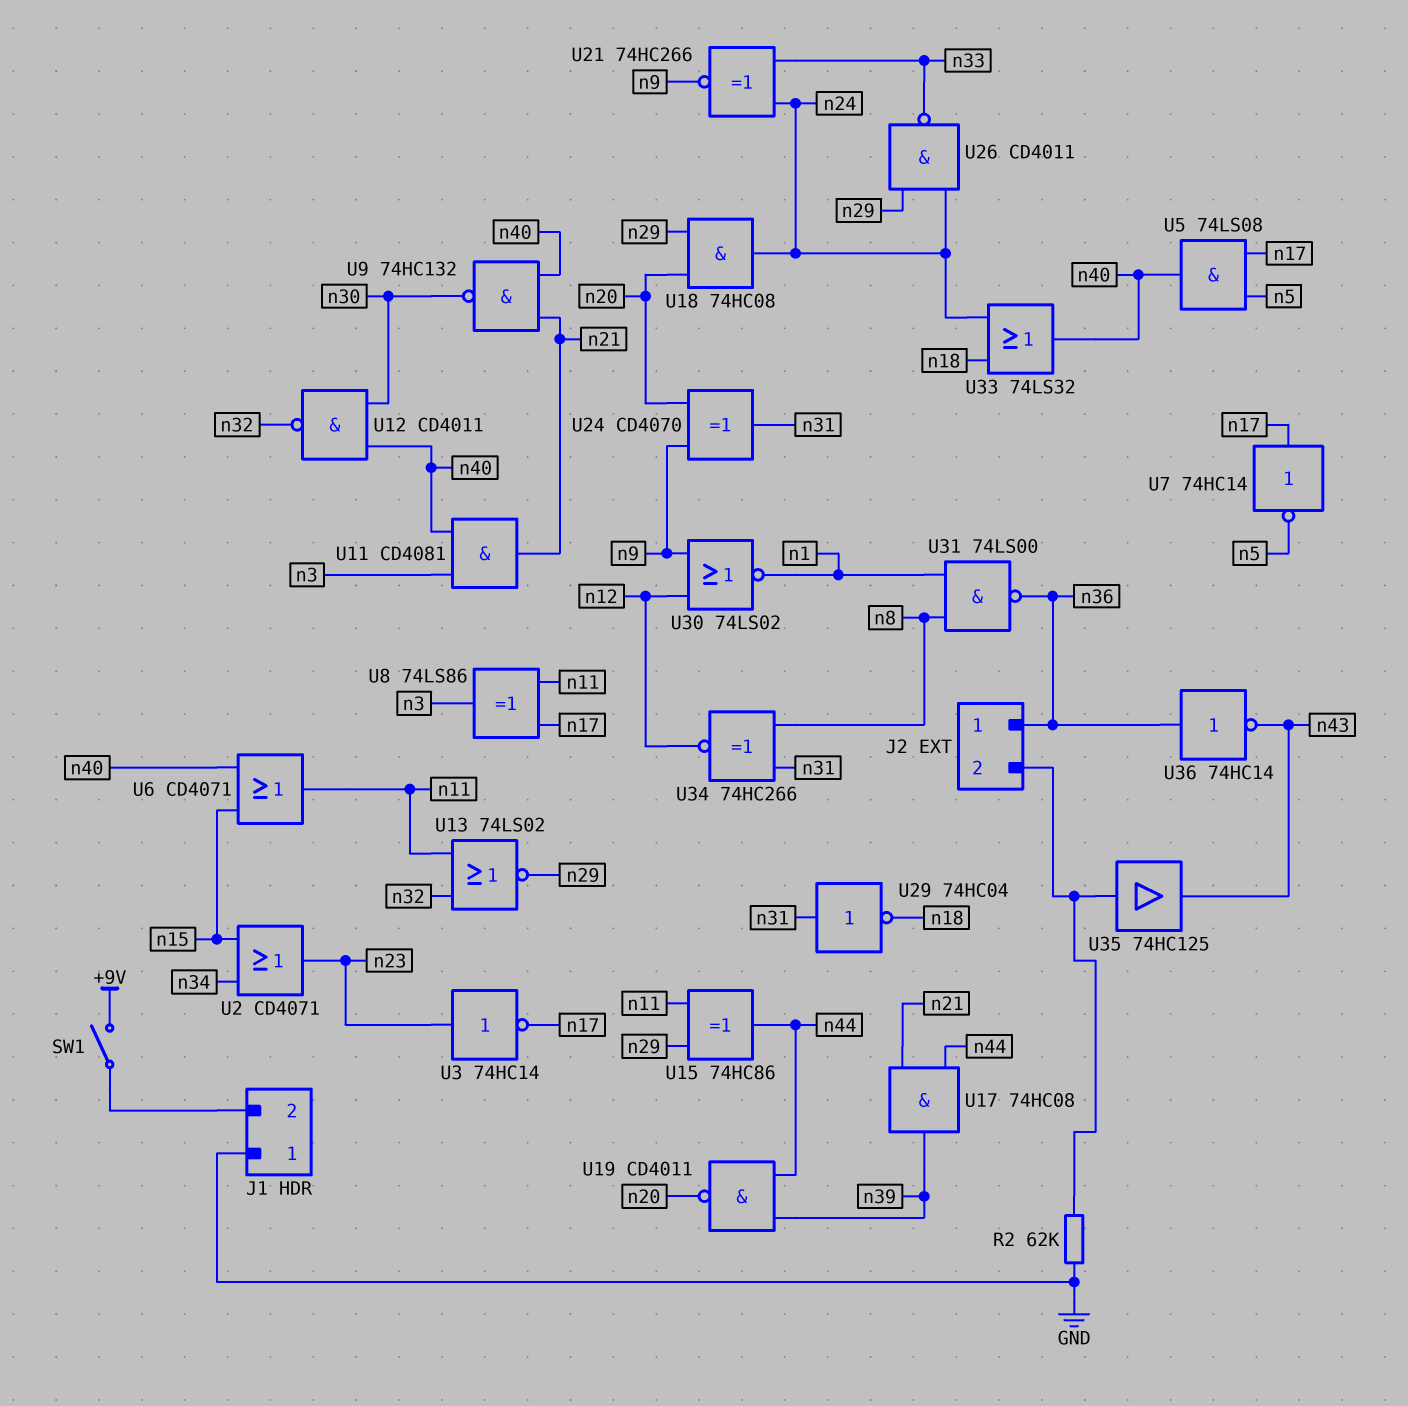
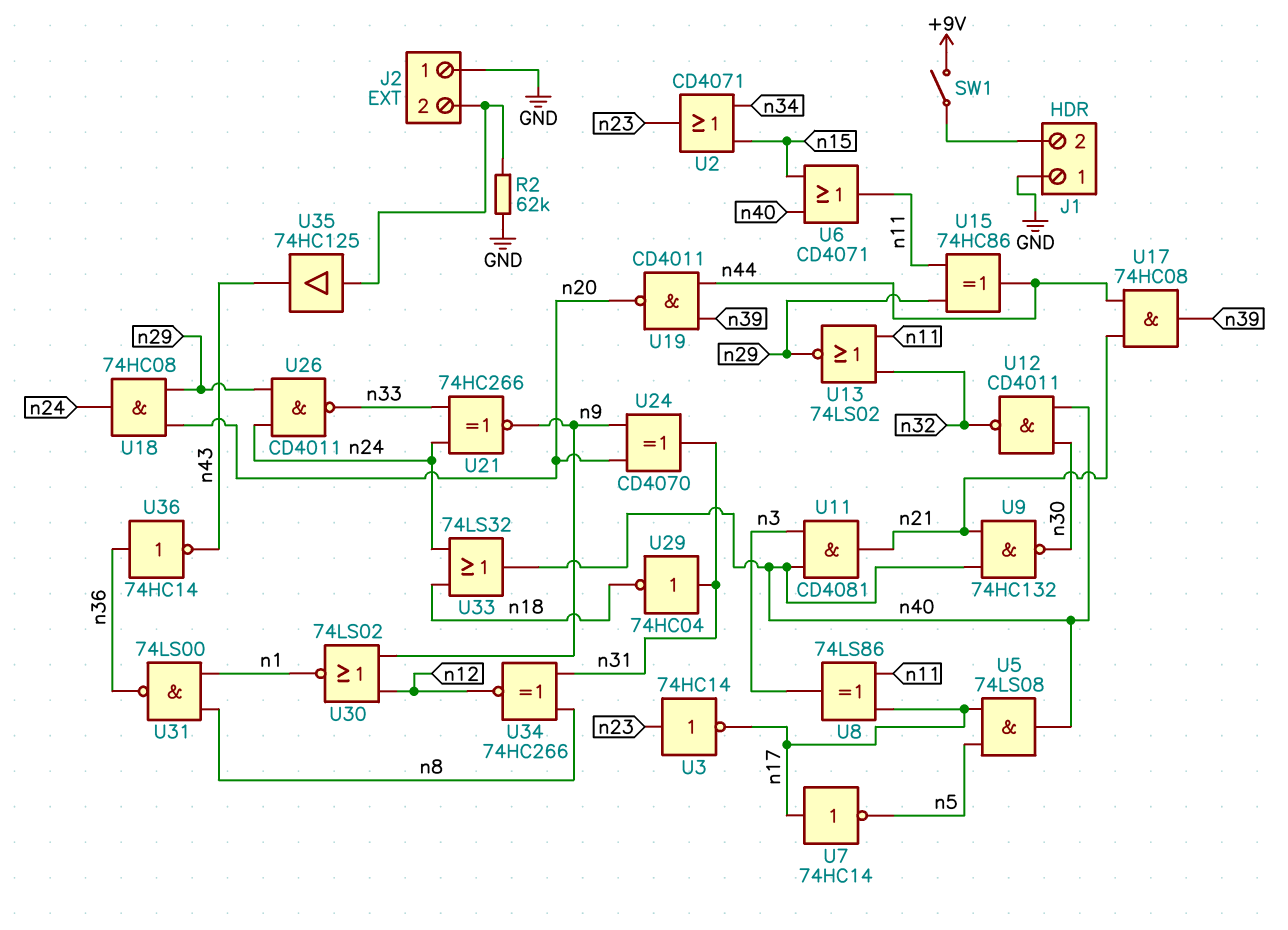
J2 pin 1: n36 -> GND

